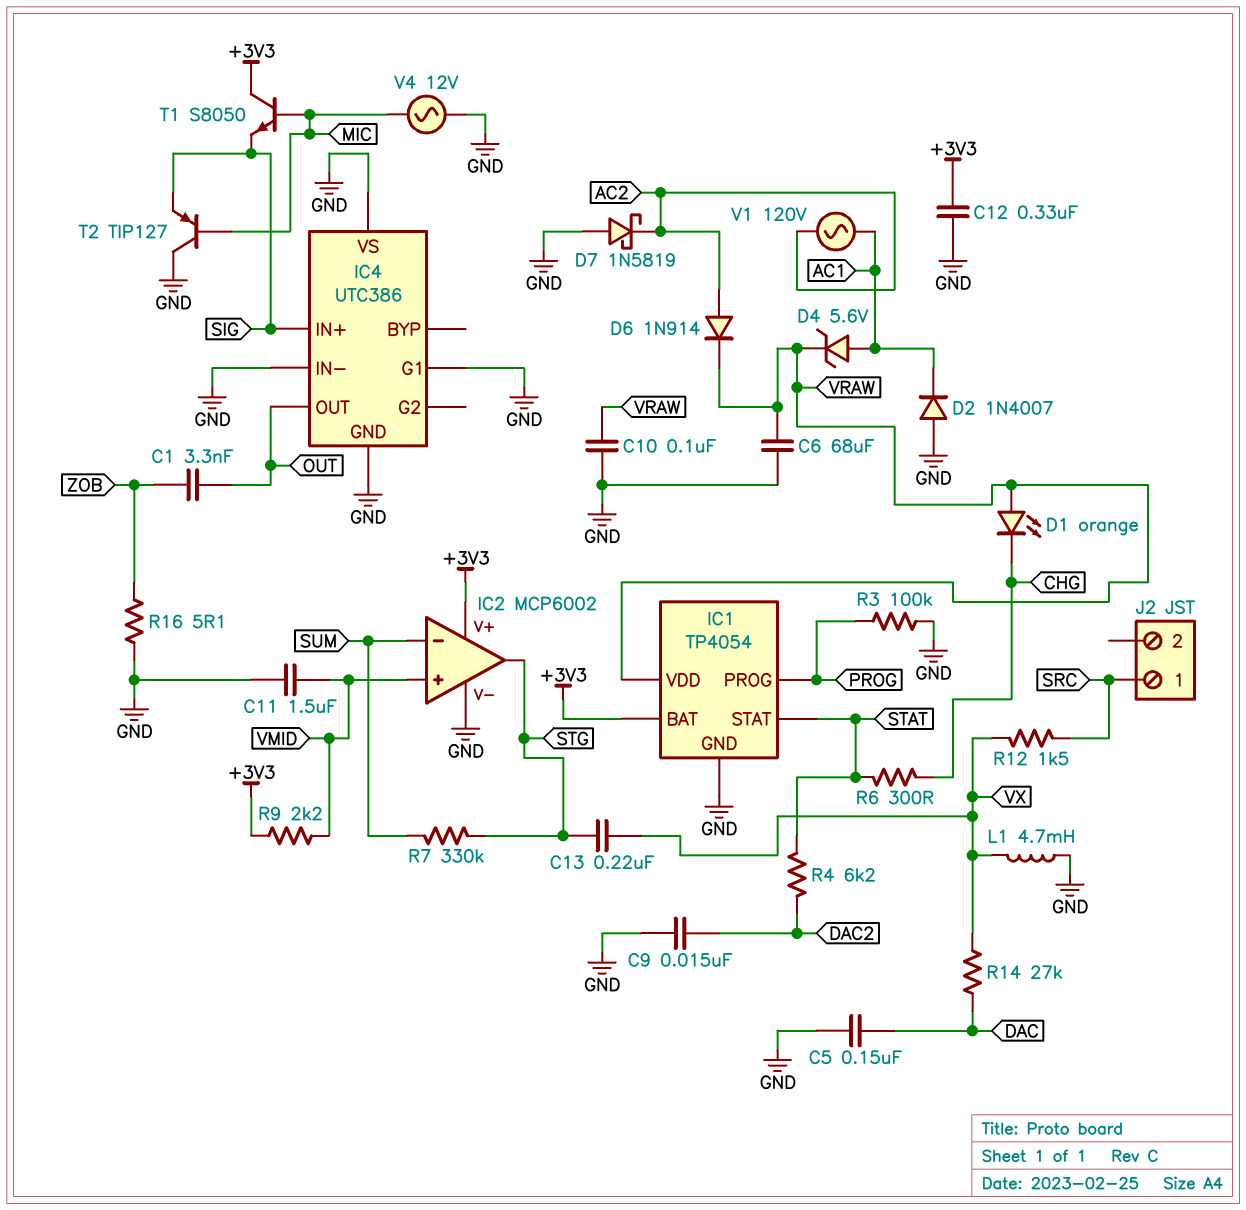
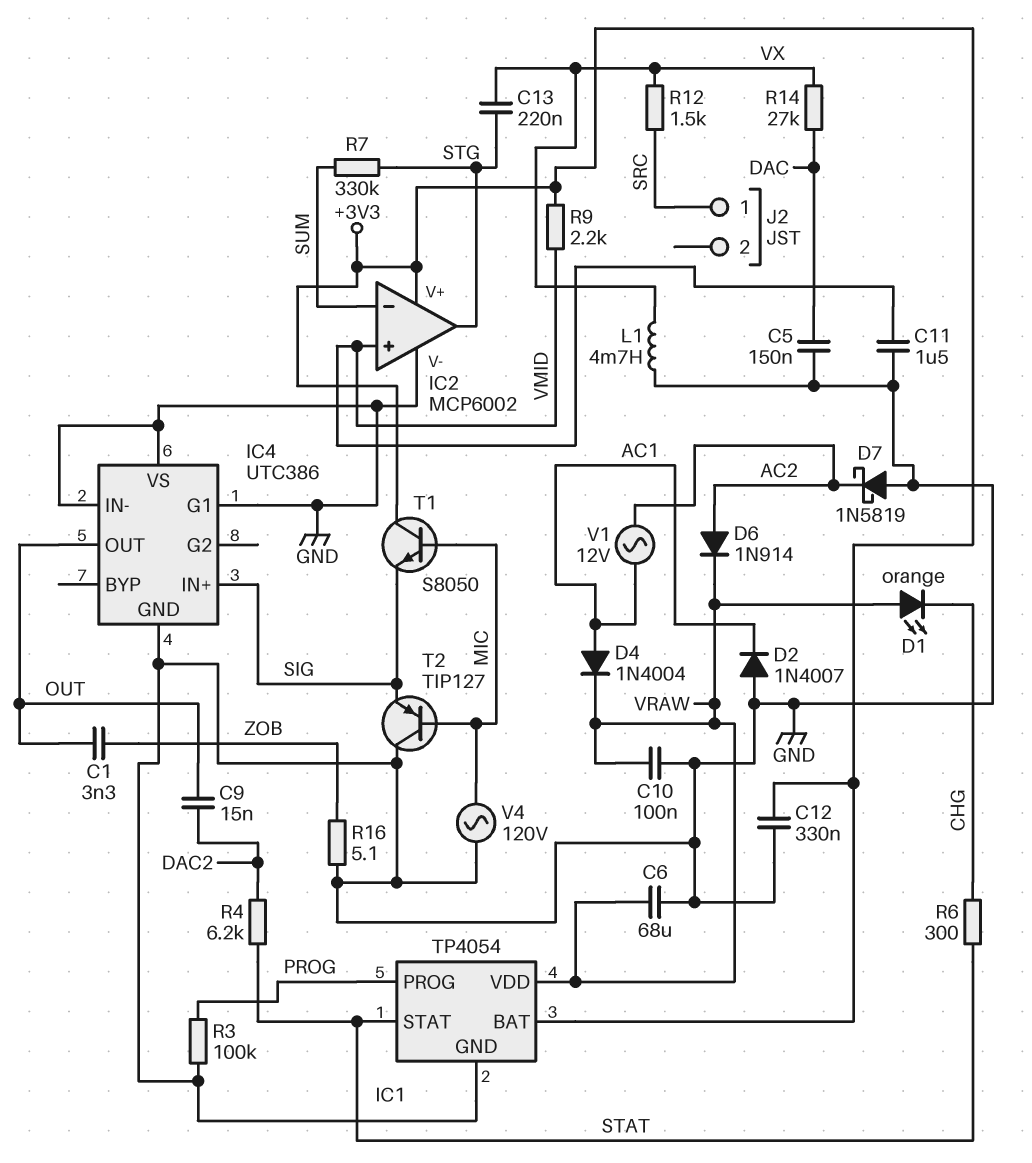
C9: 15nF (DAC2, GND) -> 15nF (DAC2, OUT)
D4: zener 5.6V (A AC1, K VRAW) -> diode 1N4004 (A AC1, K VRAW)
V1: AC 120V (AC1, AC2) -> AC 12V (AC1, AC2)
V4: AC 12V (GND, MIC) -> AC 120V (GND, MIC)

